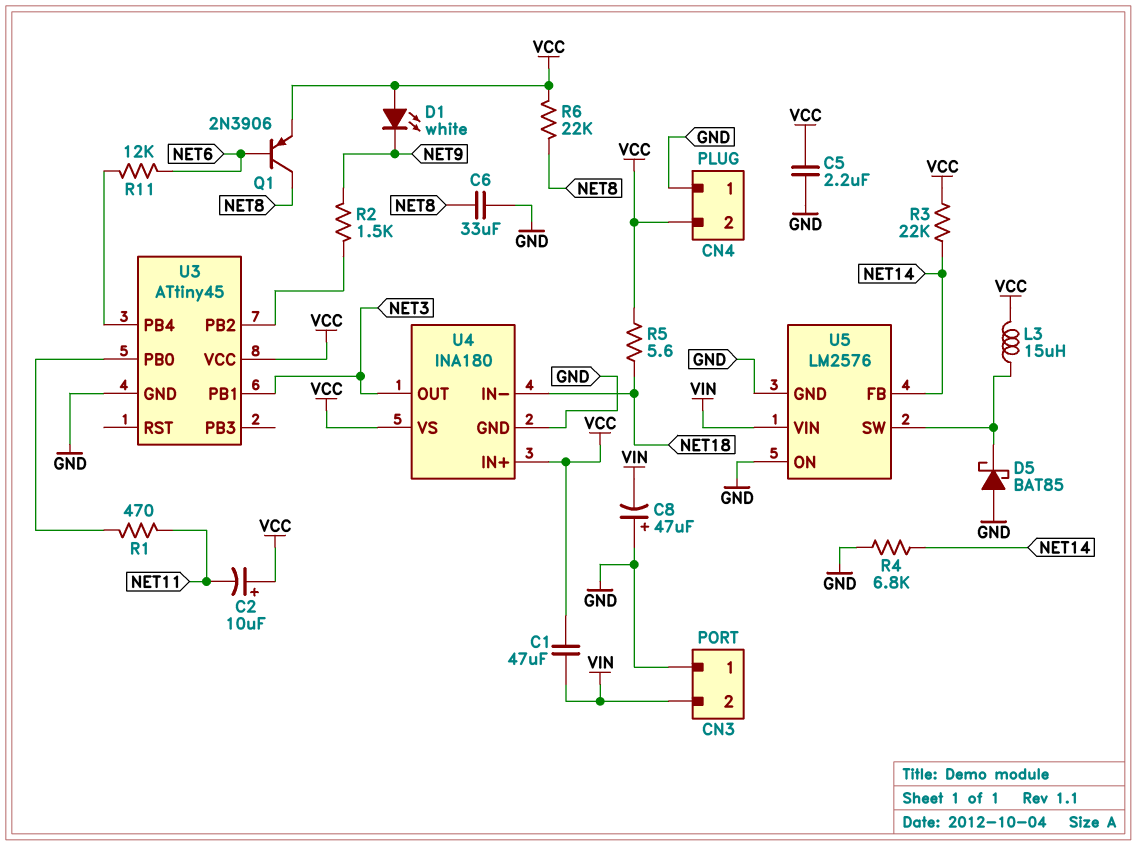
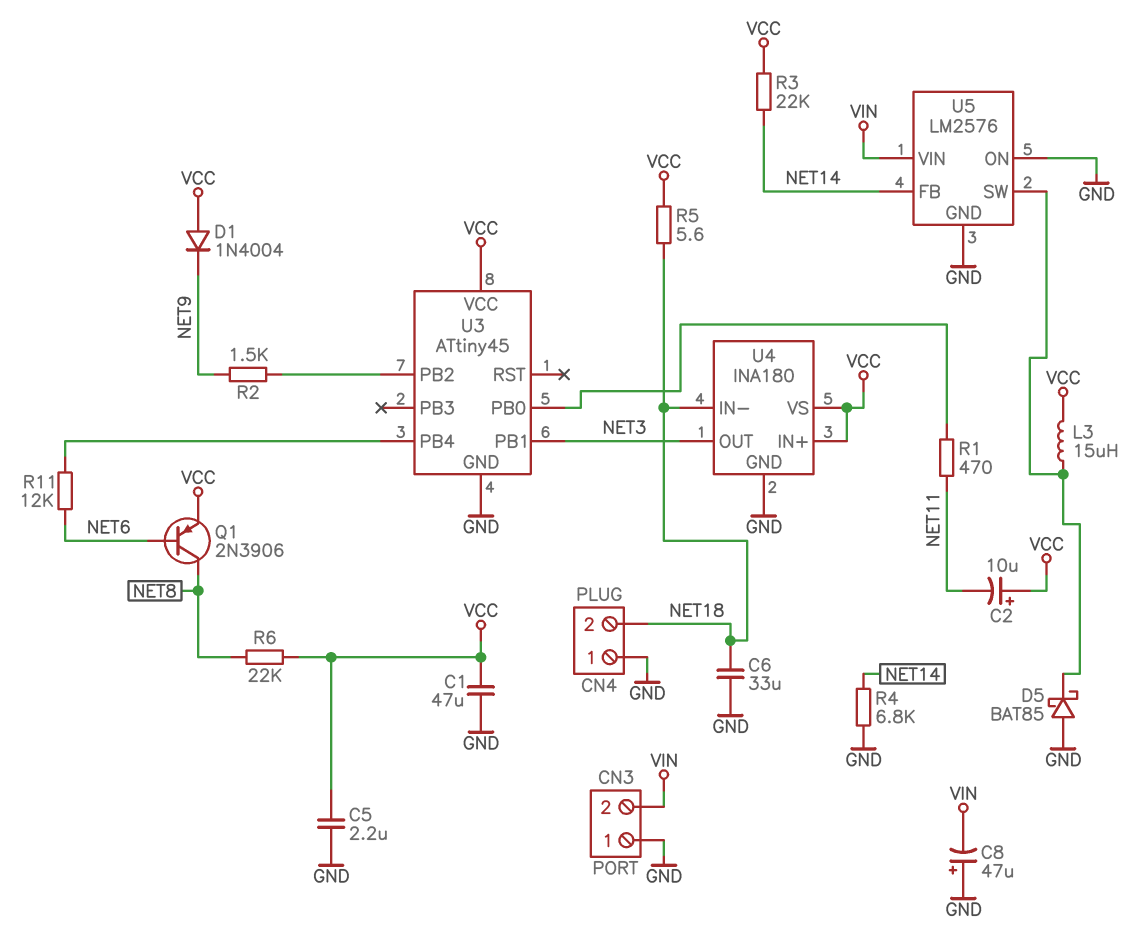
C1: 47uF (VCC, VIN) -> 47uF (GND, VCC)
C6: 33uF (GND, NET8) -> 33uF (GND, NET18)
CN4 pin 2: VCC -> NET18
D1: LED white (A VCC, K NET9) -> diode 1N4004 (A VCC, K NET9)

